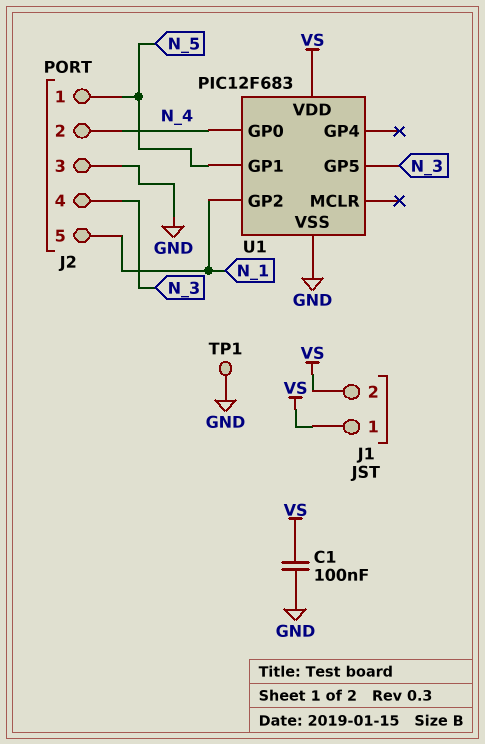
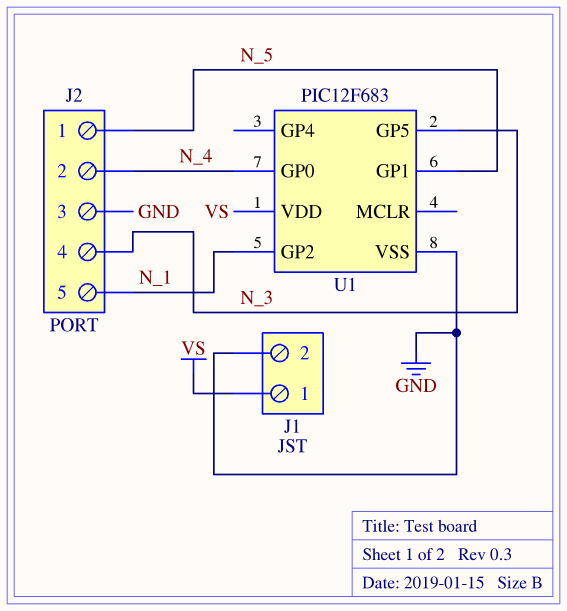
C1: 100nF (GND, VS) -> none
J1 pin 2: VS -> GND
TP1: test point (GND) -> none

